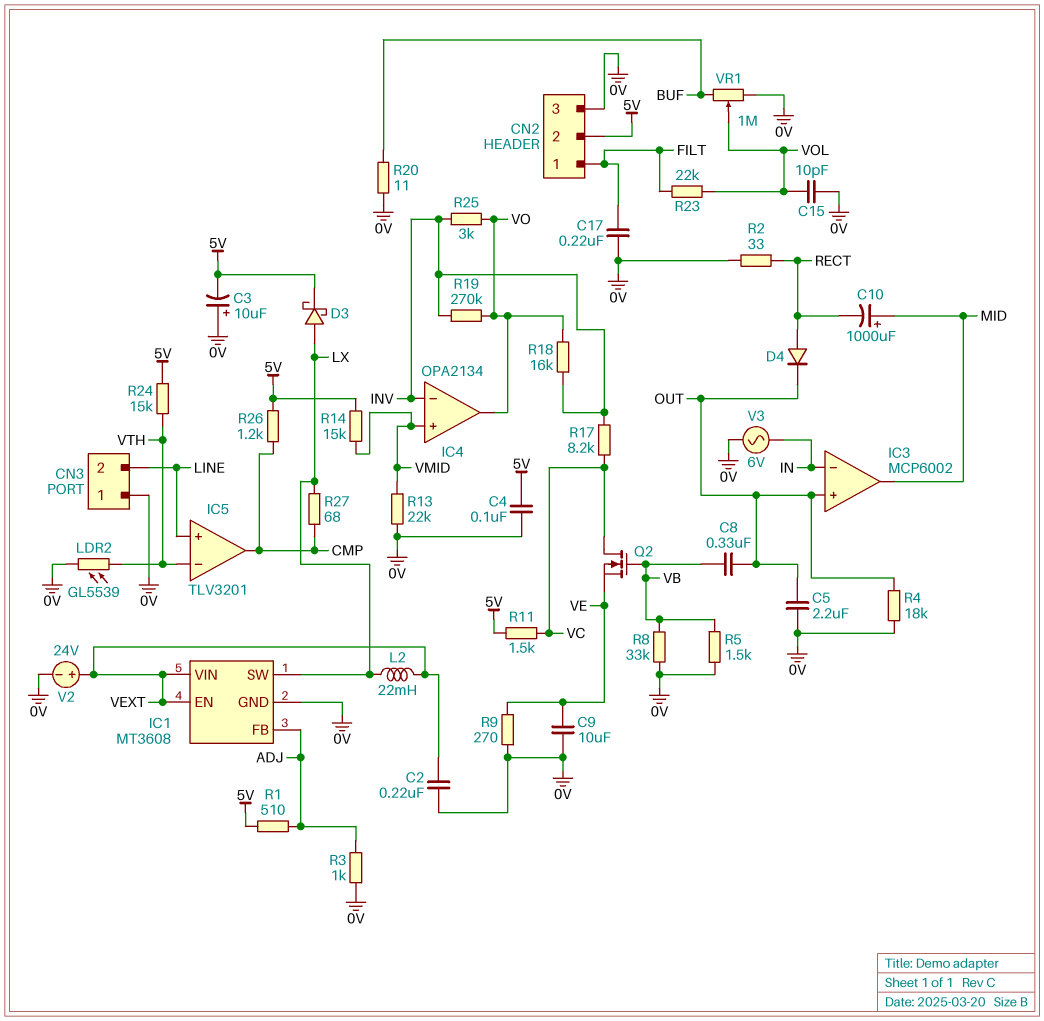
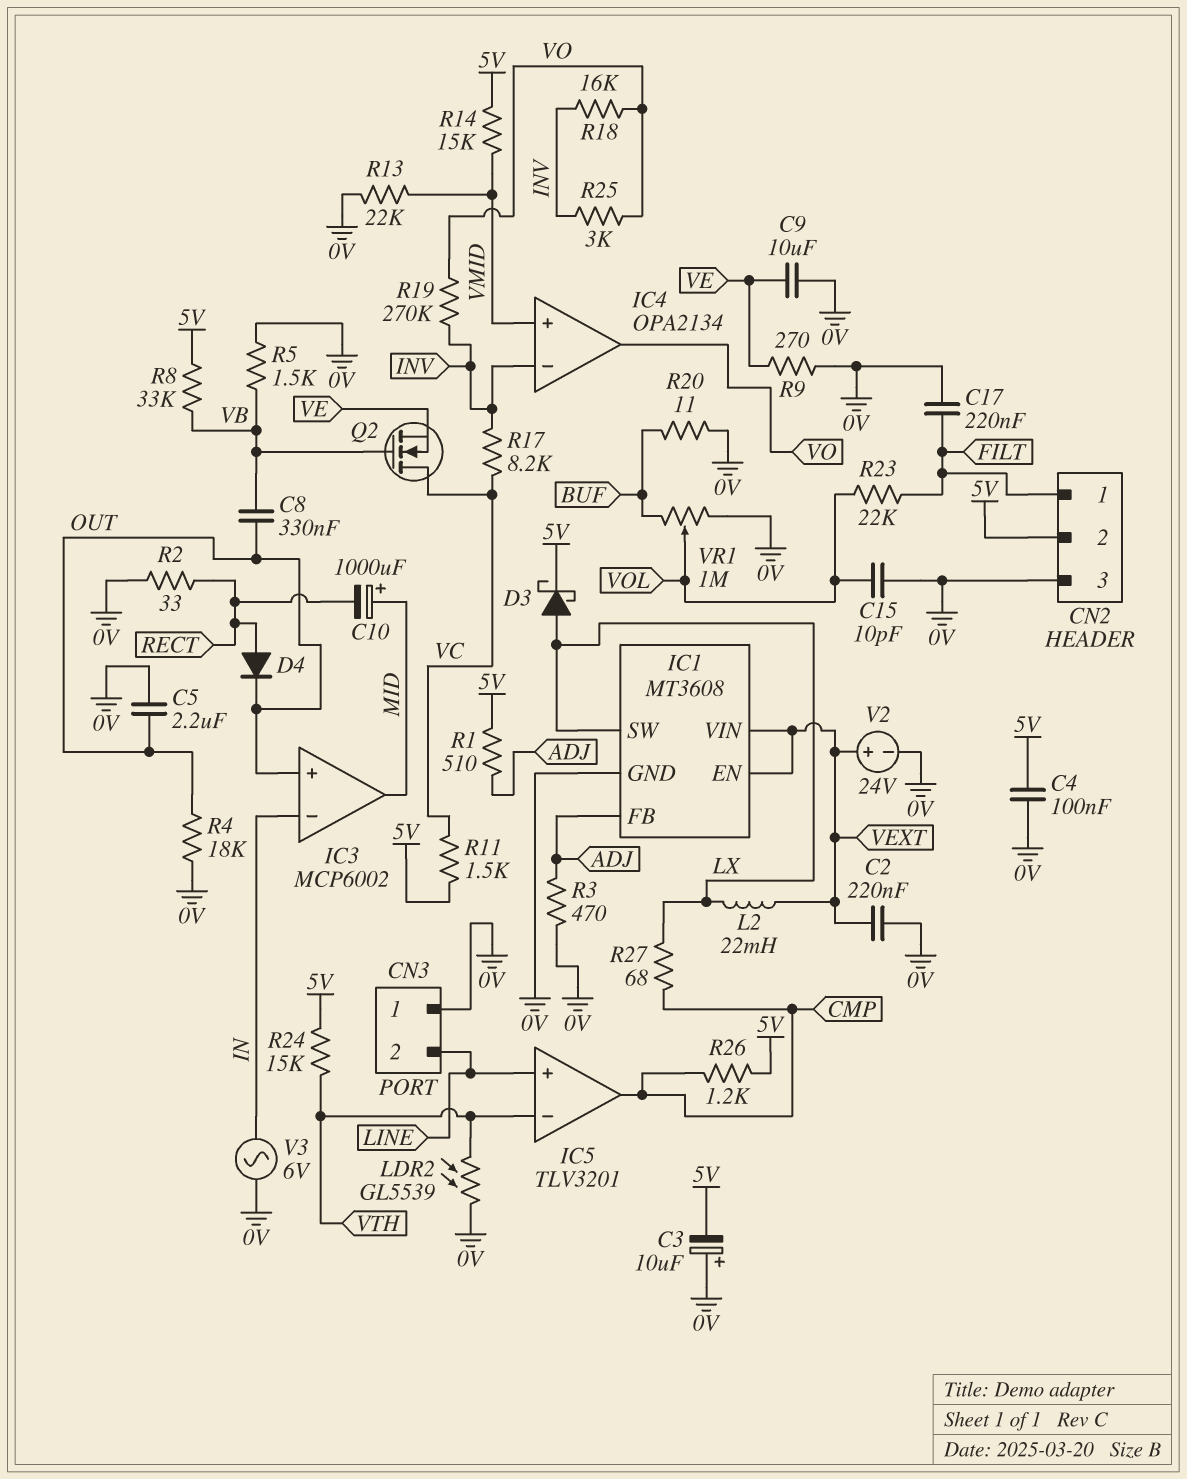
R3: 1k (0V, ADJ) -> 470 (0V, ADJ)
R8: 33k (0V, VB) -> 33k (5V, VB)

